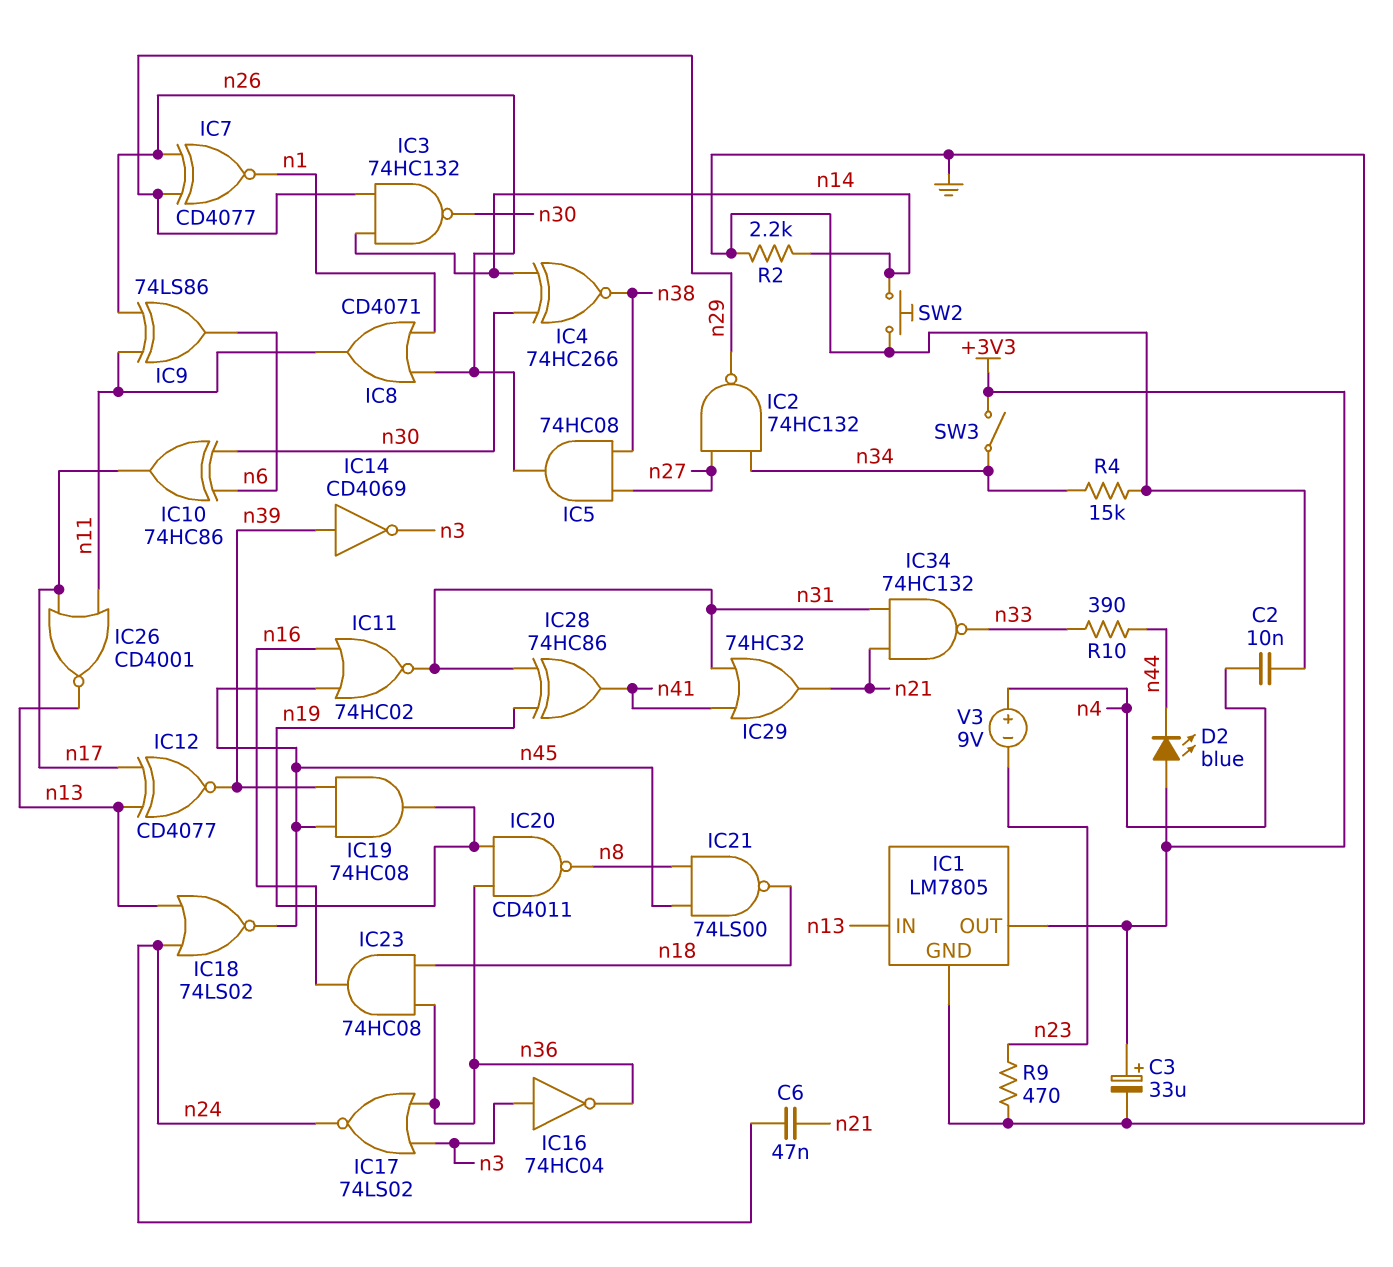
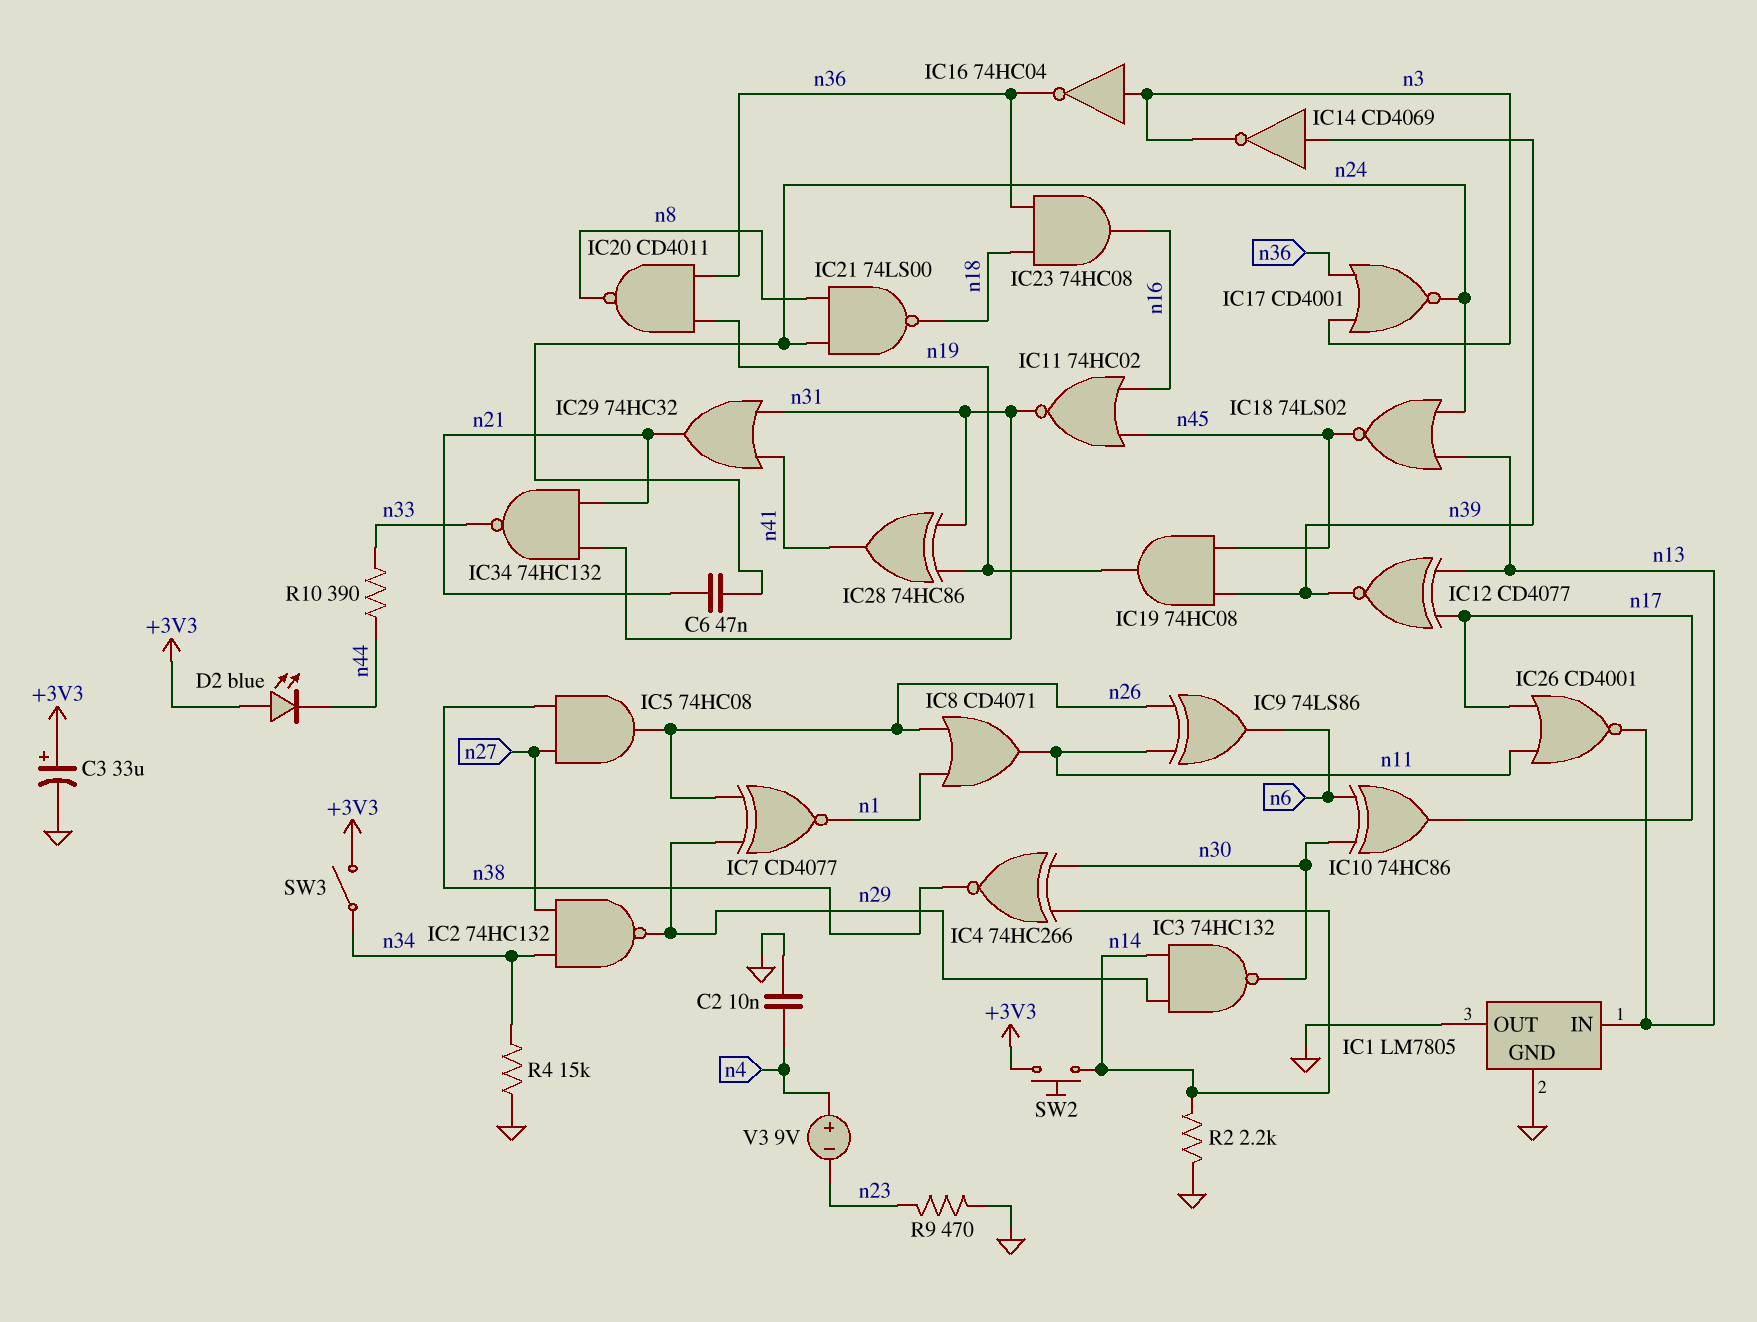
IC1 pin OUT: +3V3 -> GND
IC17: NOR 74LS02 (in n3, in n36, out n24) -> NOR CD4001 (in n3, in n36, out n24)
IC21: NAND 74LS00 (in n8, in n45, out n18) -> NAND 74LS00 (in n8, in n24, out n18)
SW2: button (GND, n14) -> button (+3V3, n14)

